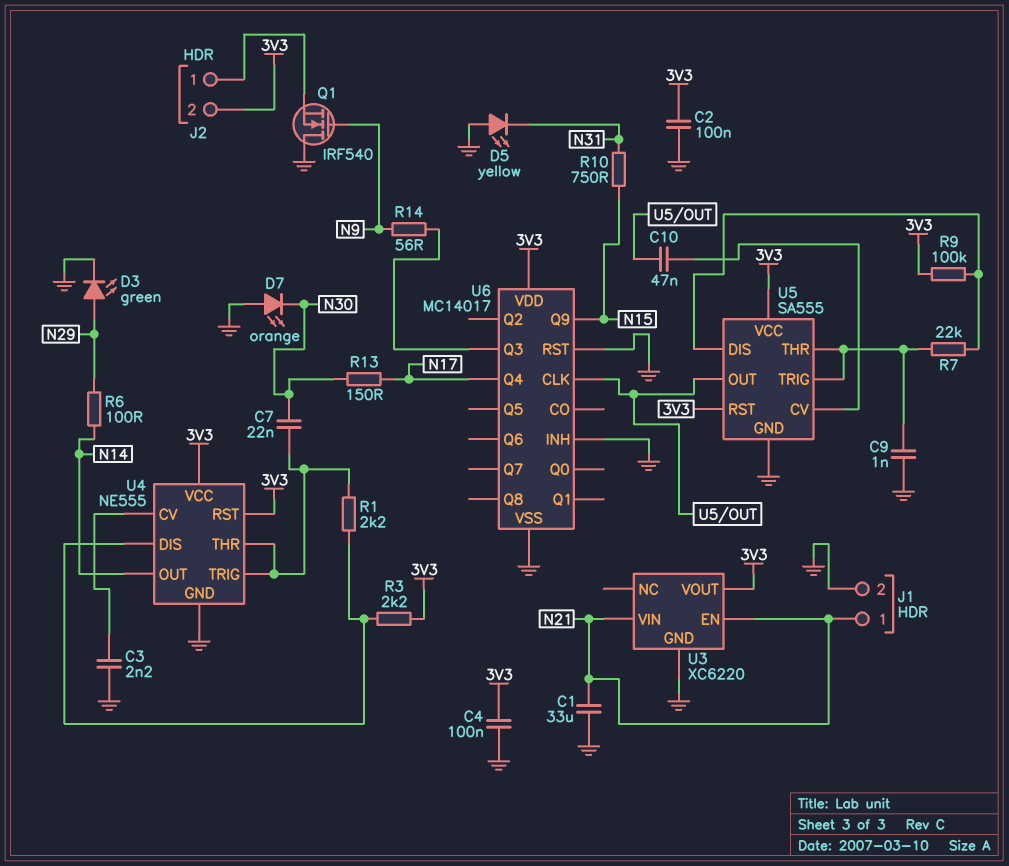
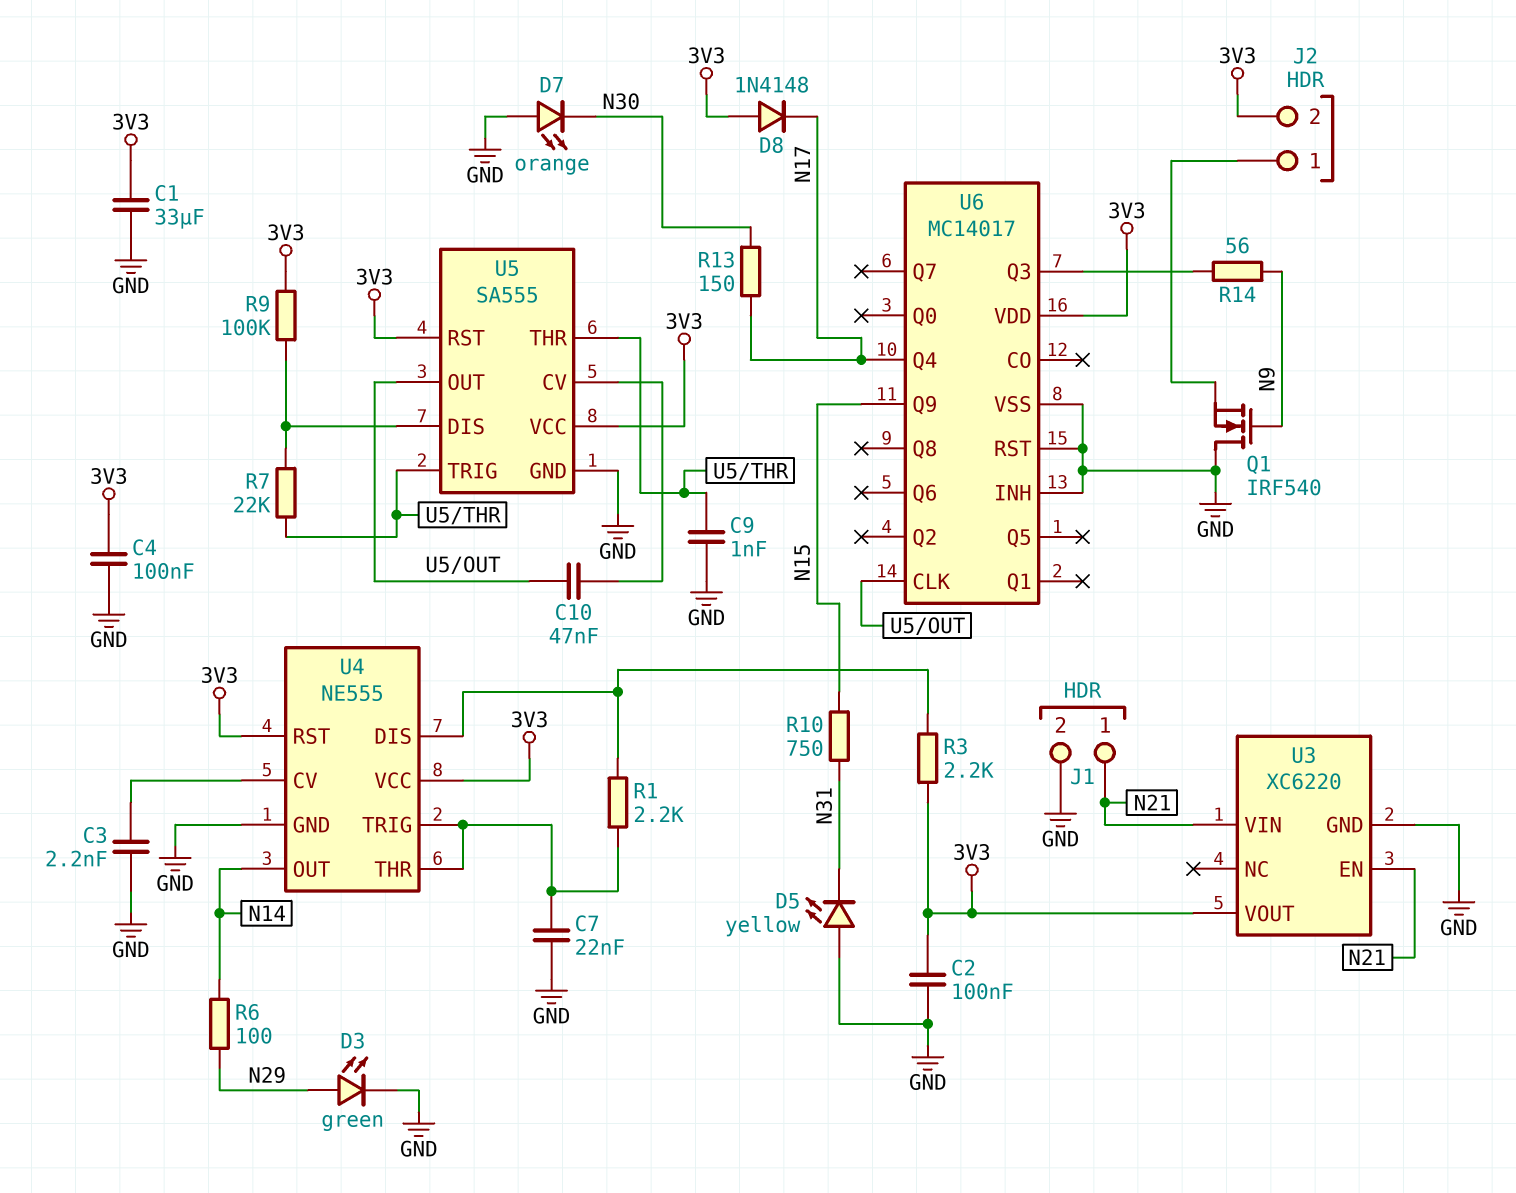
C1: 33uF (GND, N21) -> 33uF (3V3, GND)
C7: 22nF (N30, U4/THR) -> 22nF (GND, U4/THR)
D8: none -> diode 1N4148 (A 3V3, K N17)

